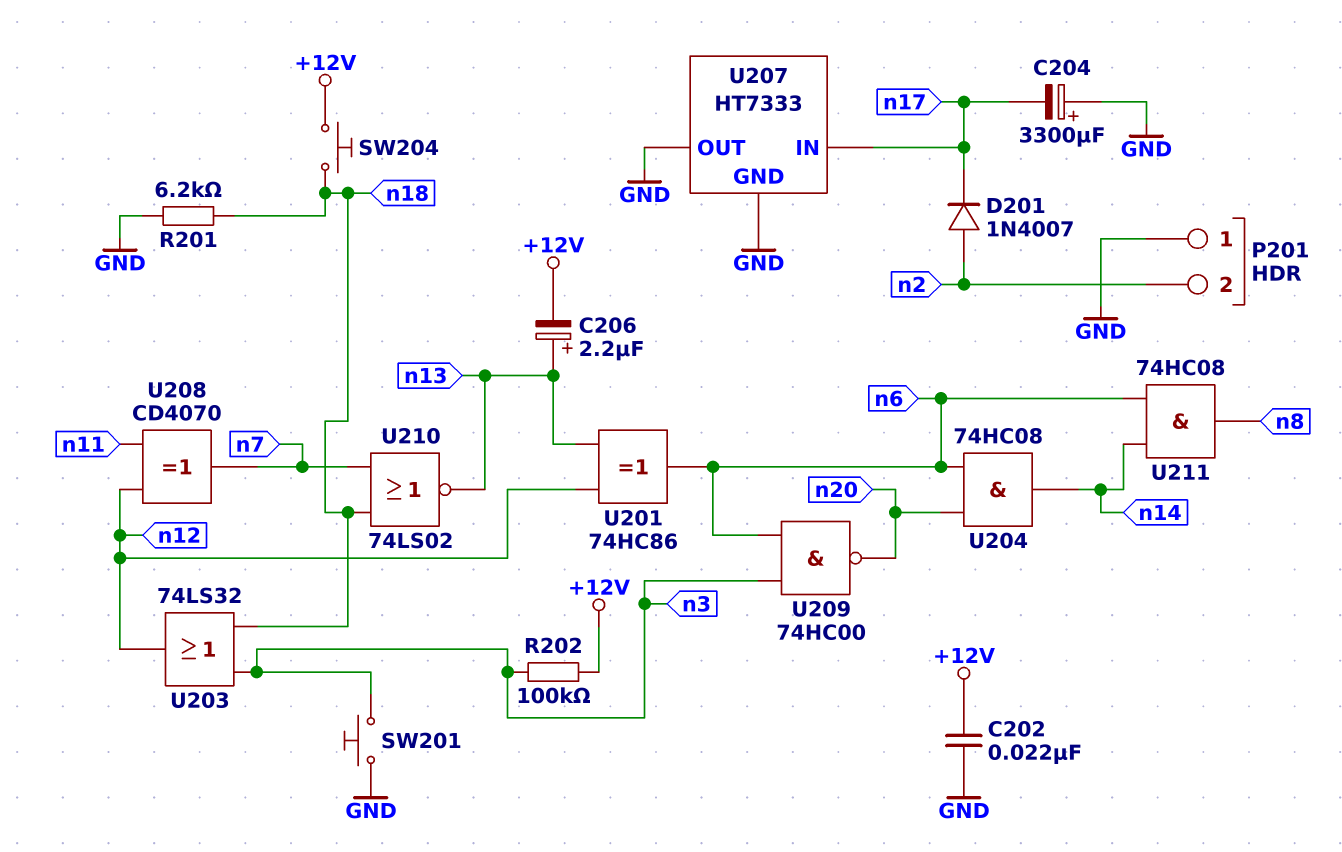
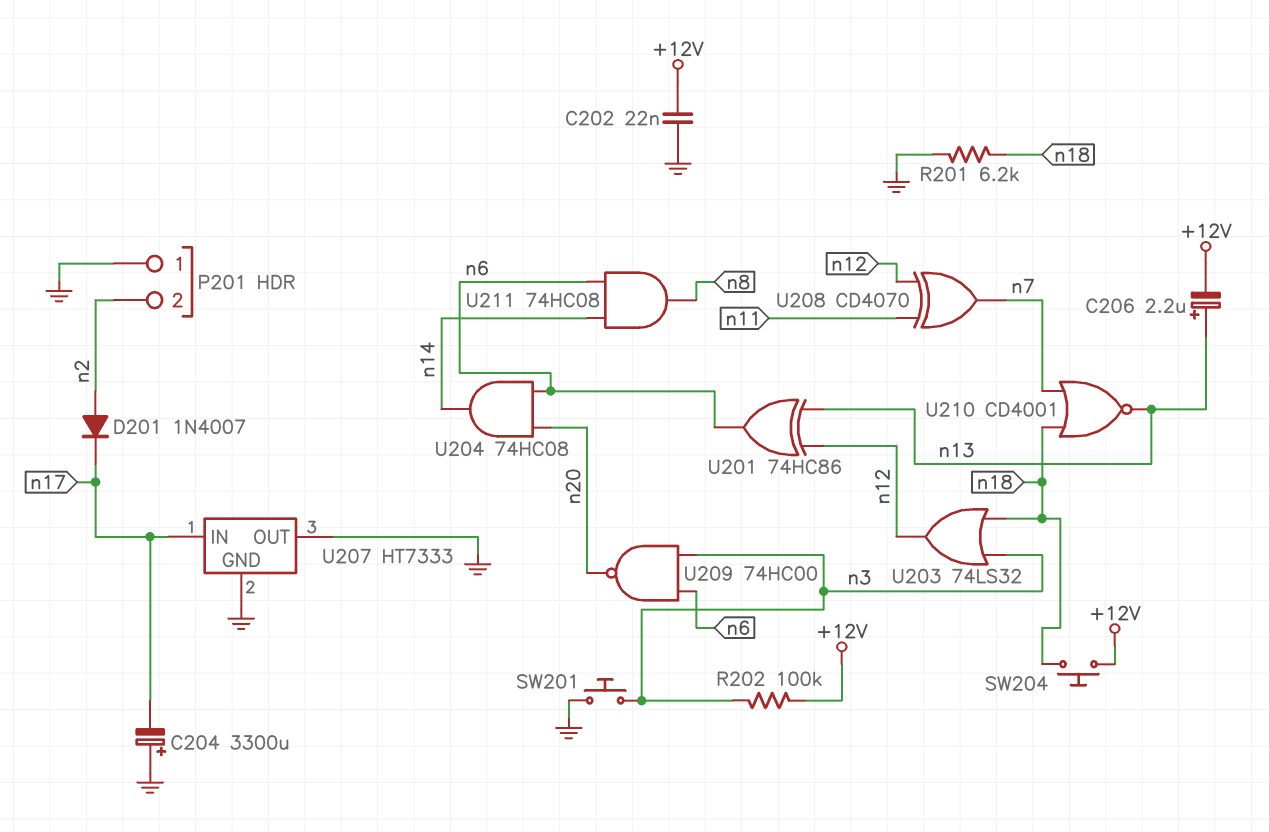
U210: NOR 74LS02 (in n7, in n18, out n13) -> NOR CD4001 (in n7, in n18, out n13)

